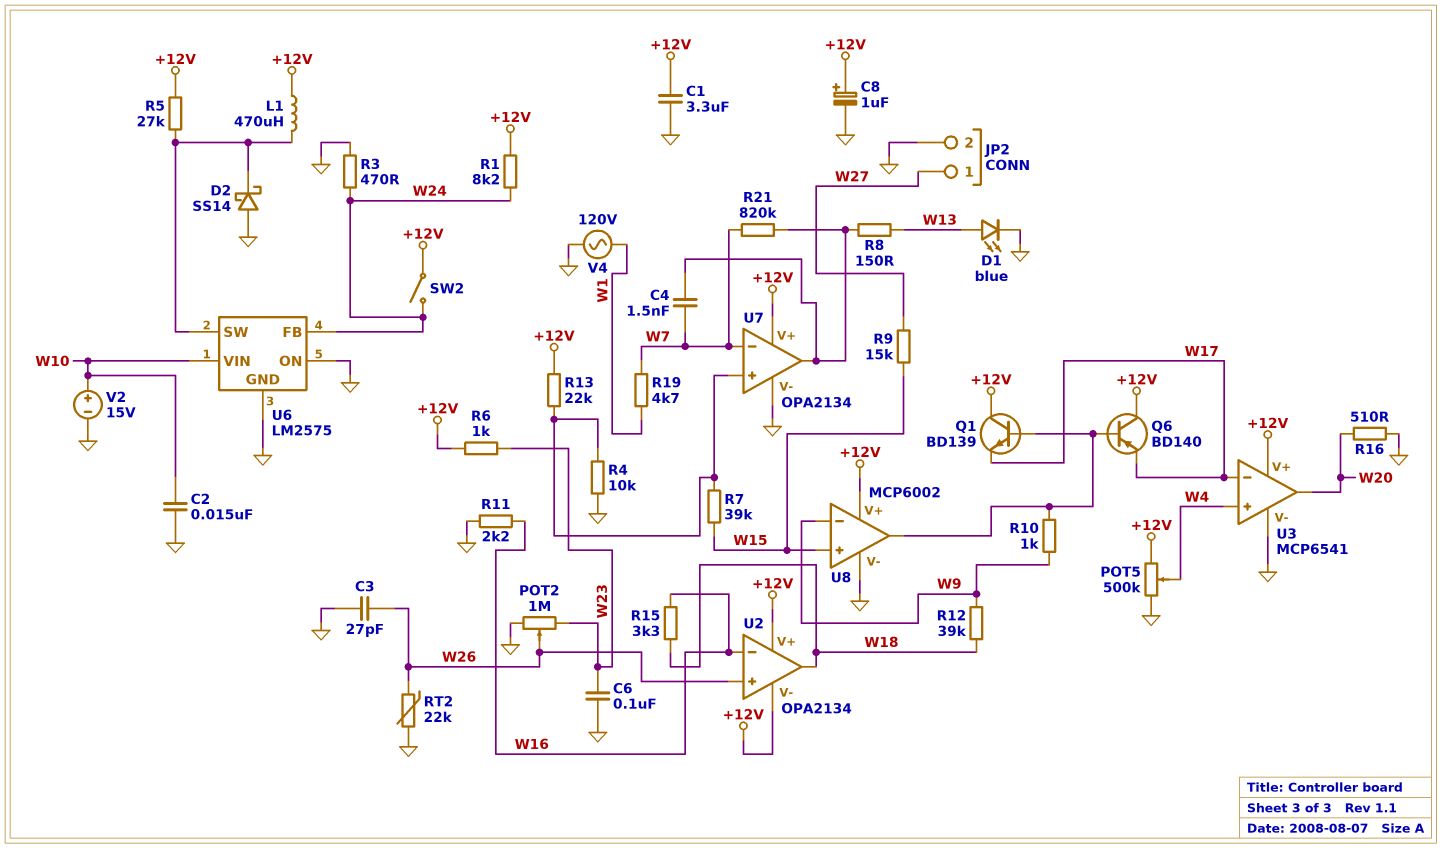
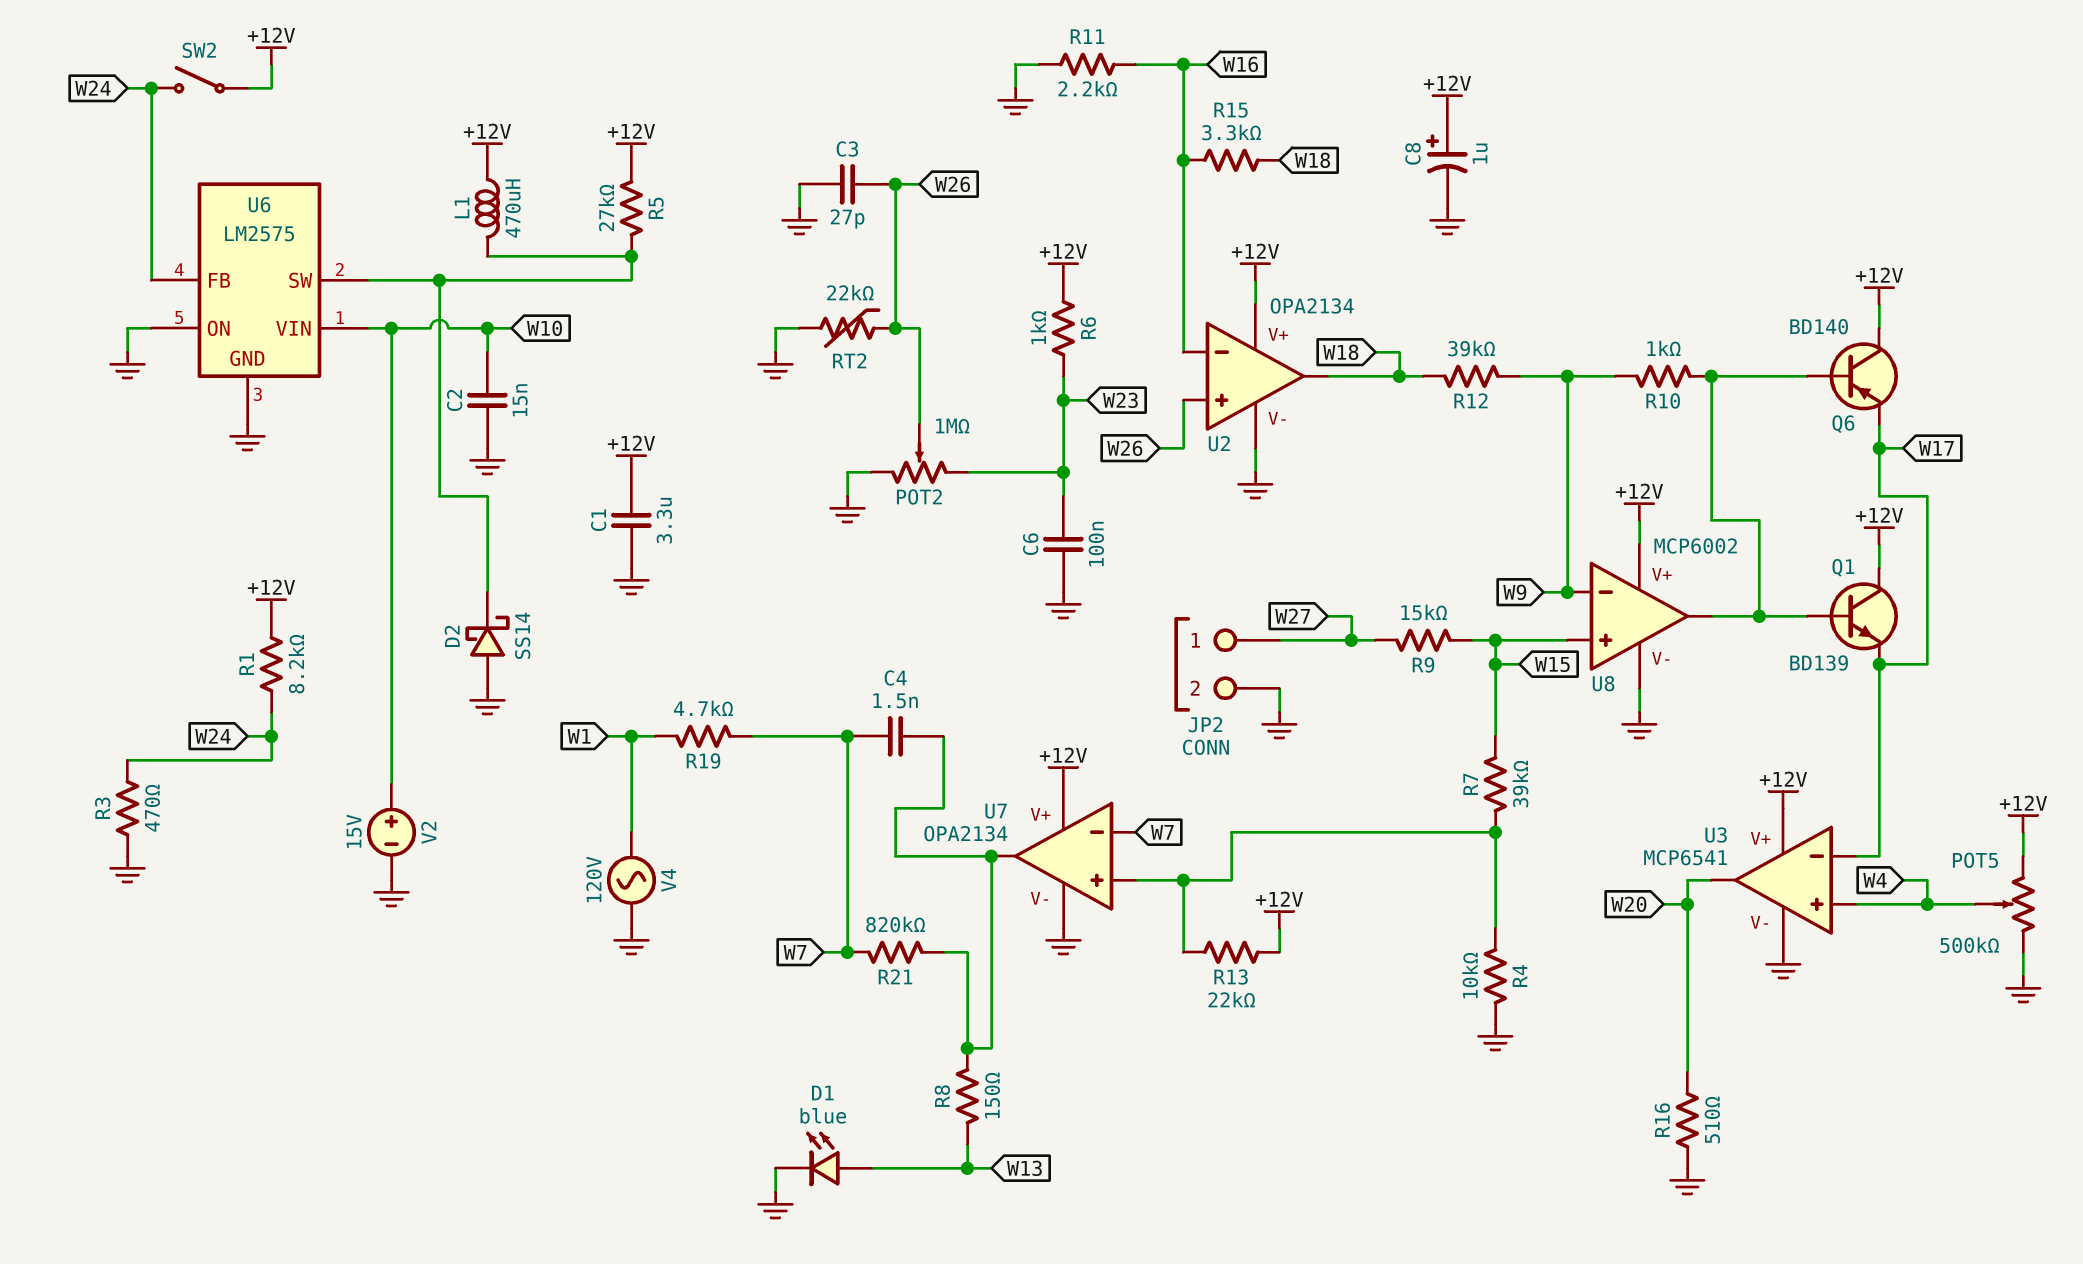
U2 pin V-: +12V -> GND

